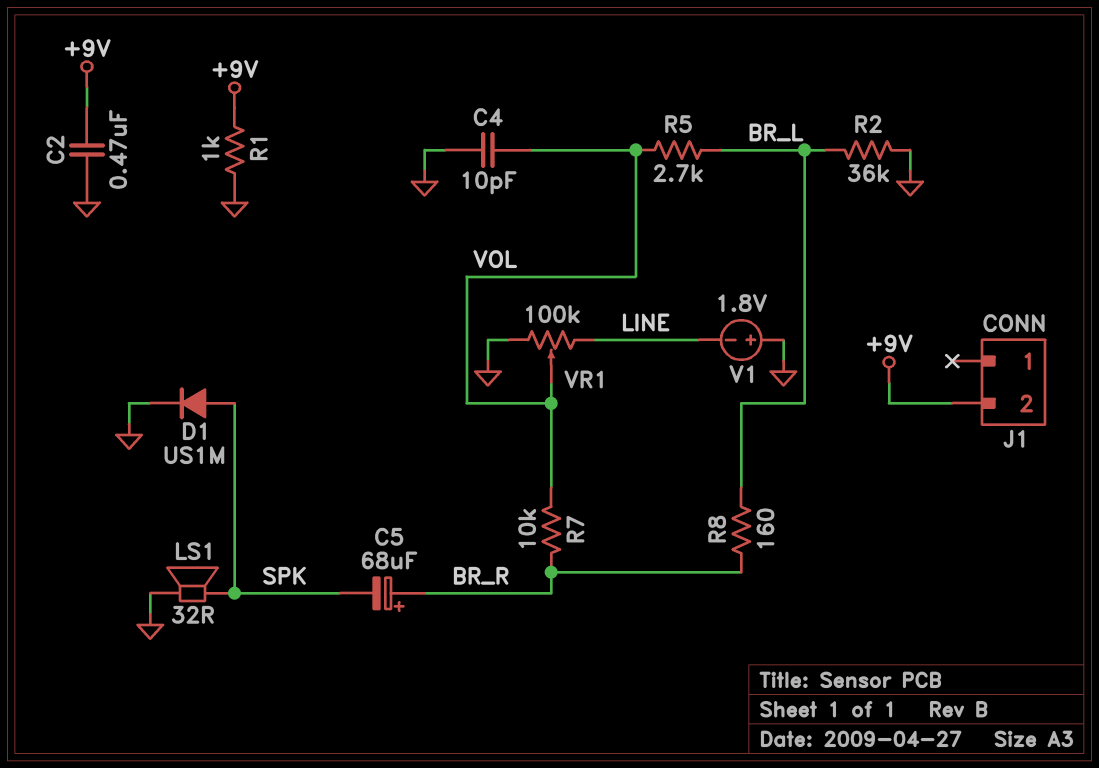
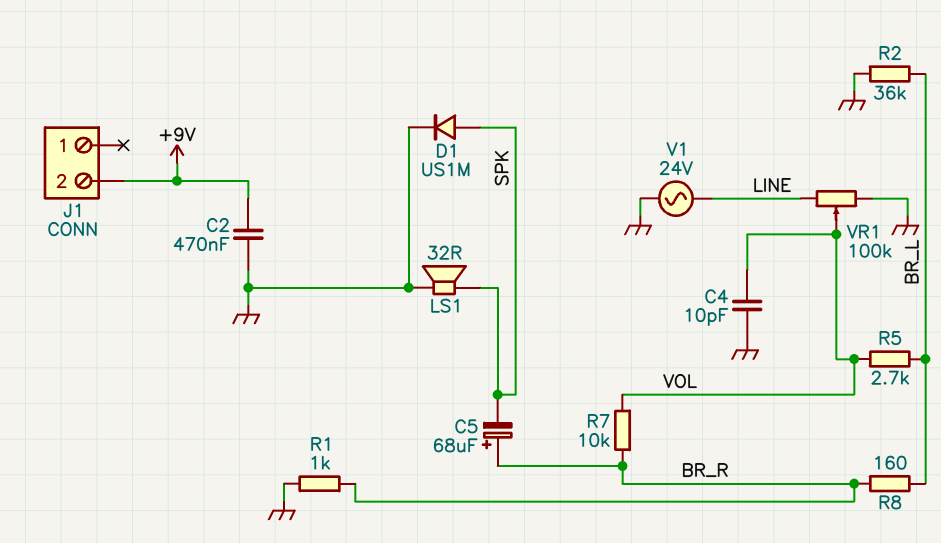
R1: 1k (+9V, GND) -> 1k (BR_R, GND)
V1: 1.8V (plus GND, minus LINE) -> AC 24V (GND, LINE)

